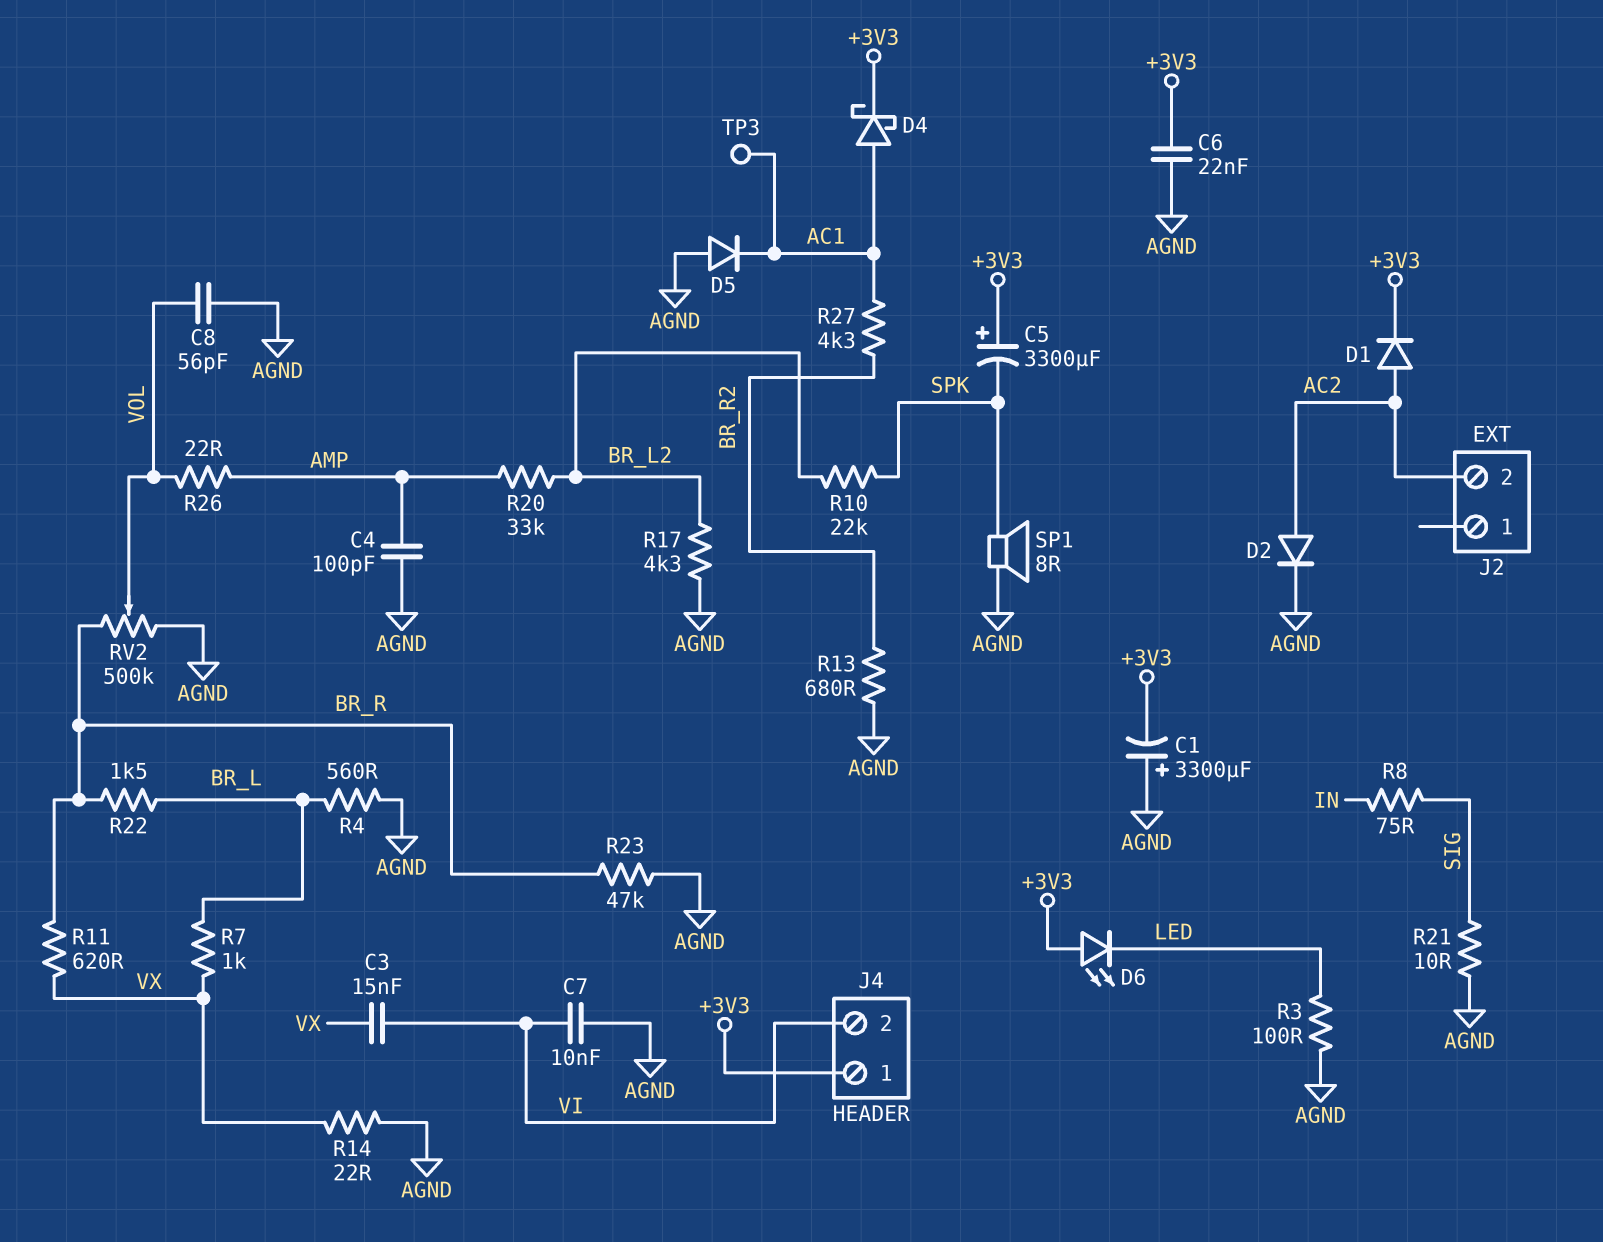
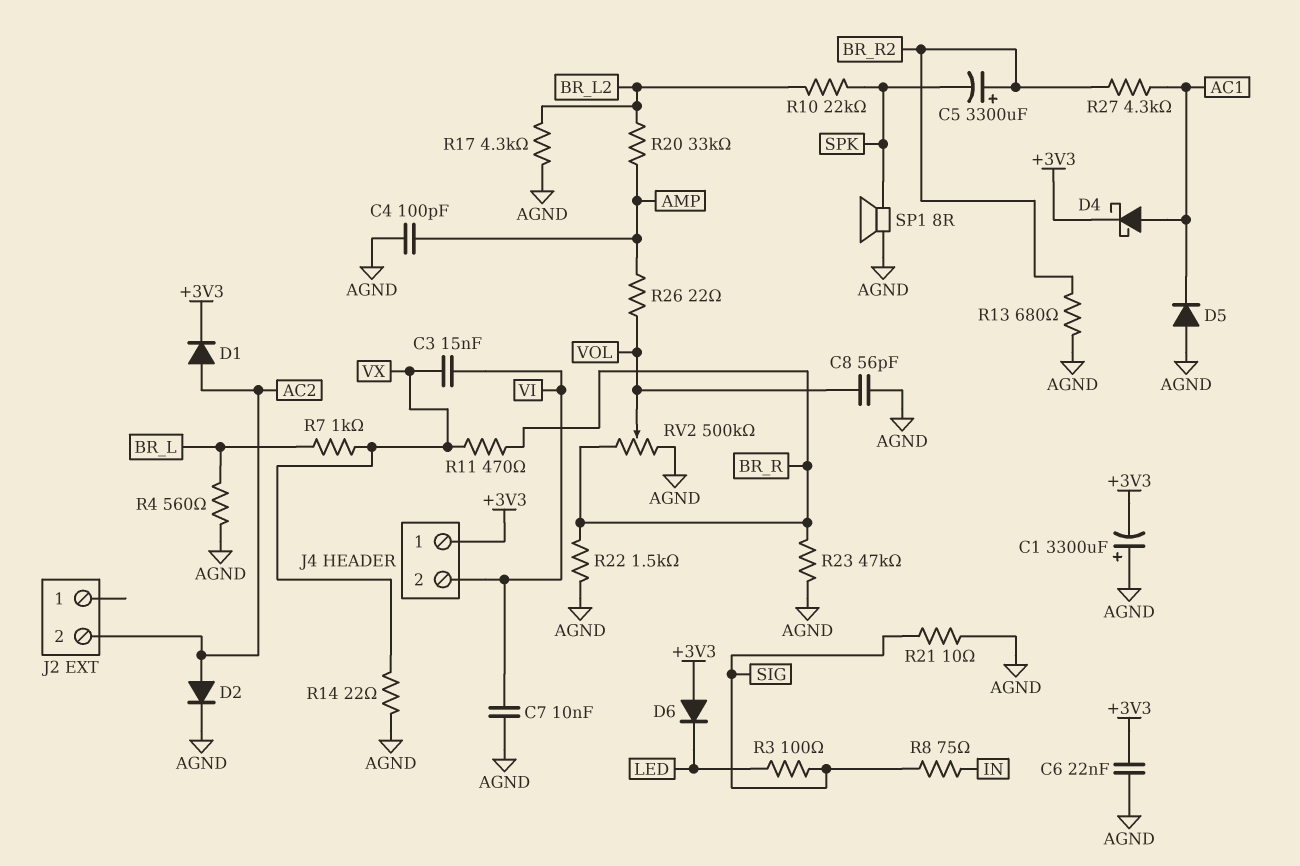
C5: 3300uF (plus +3V3, minus SPK) -> 3300uF (plus BR_R2, minus SPK)
D6: LED (A +3V3, K LED) -> diode (A +3V3, K LED)
R3: 100 (AGND, LED) -> 100 (LED, SIG)
R11: 620 (BR_R, VX) -> 470 (BR_R, VX)
R22: 1.5k (BR_L, BR_R) -> 1.5k (AGND, BR_R)
TP3: test point (AC1) -> none

